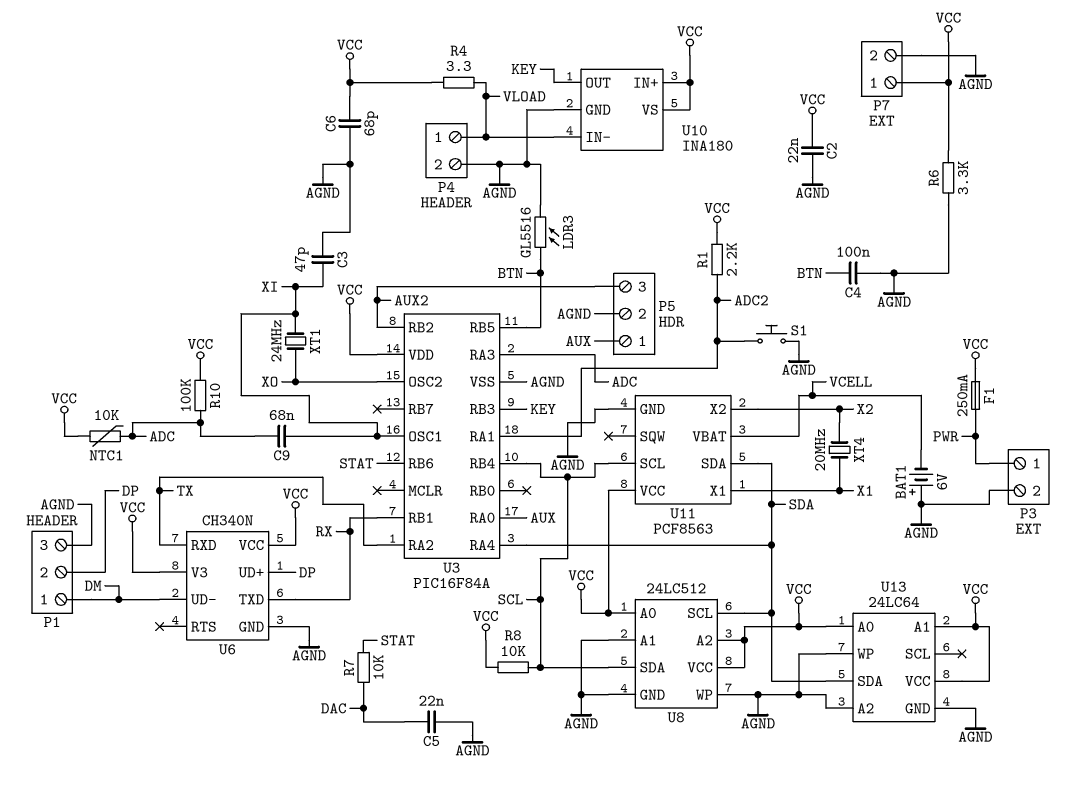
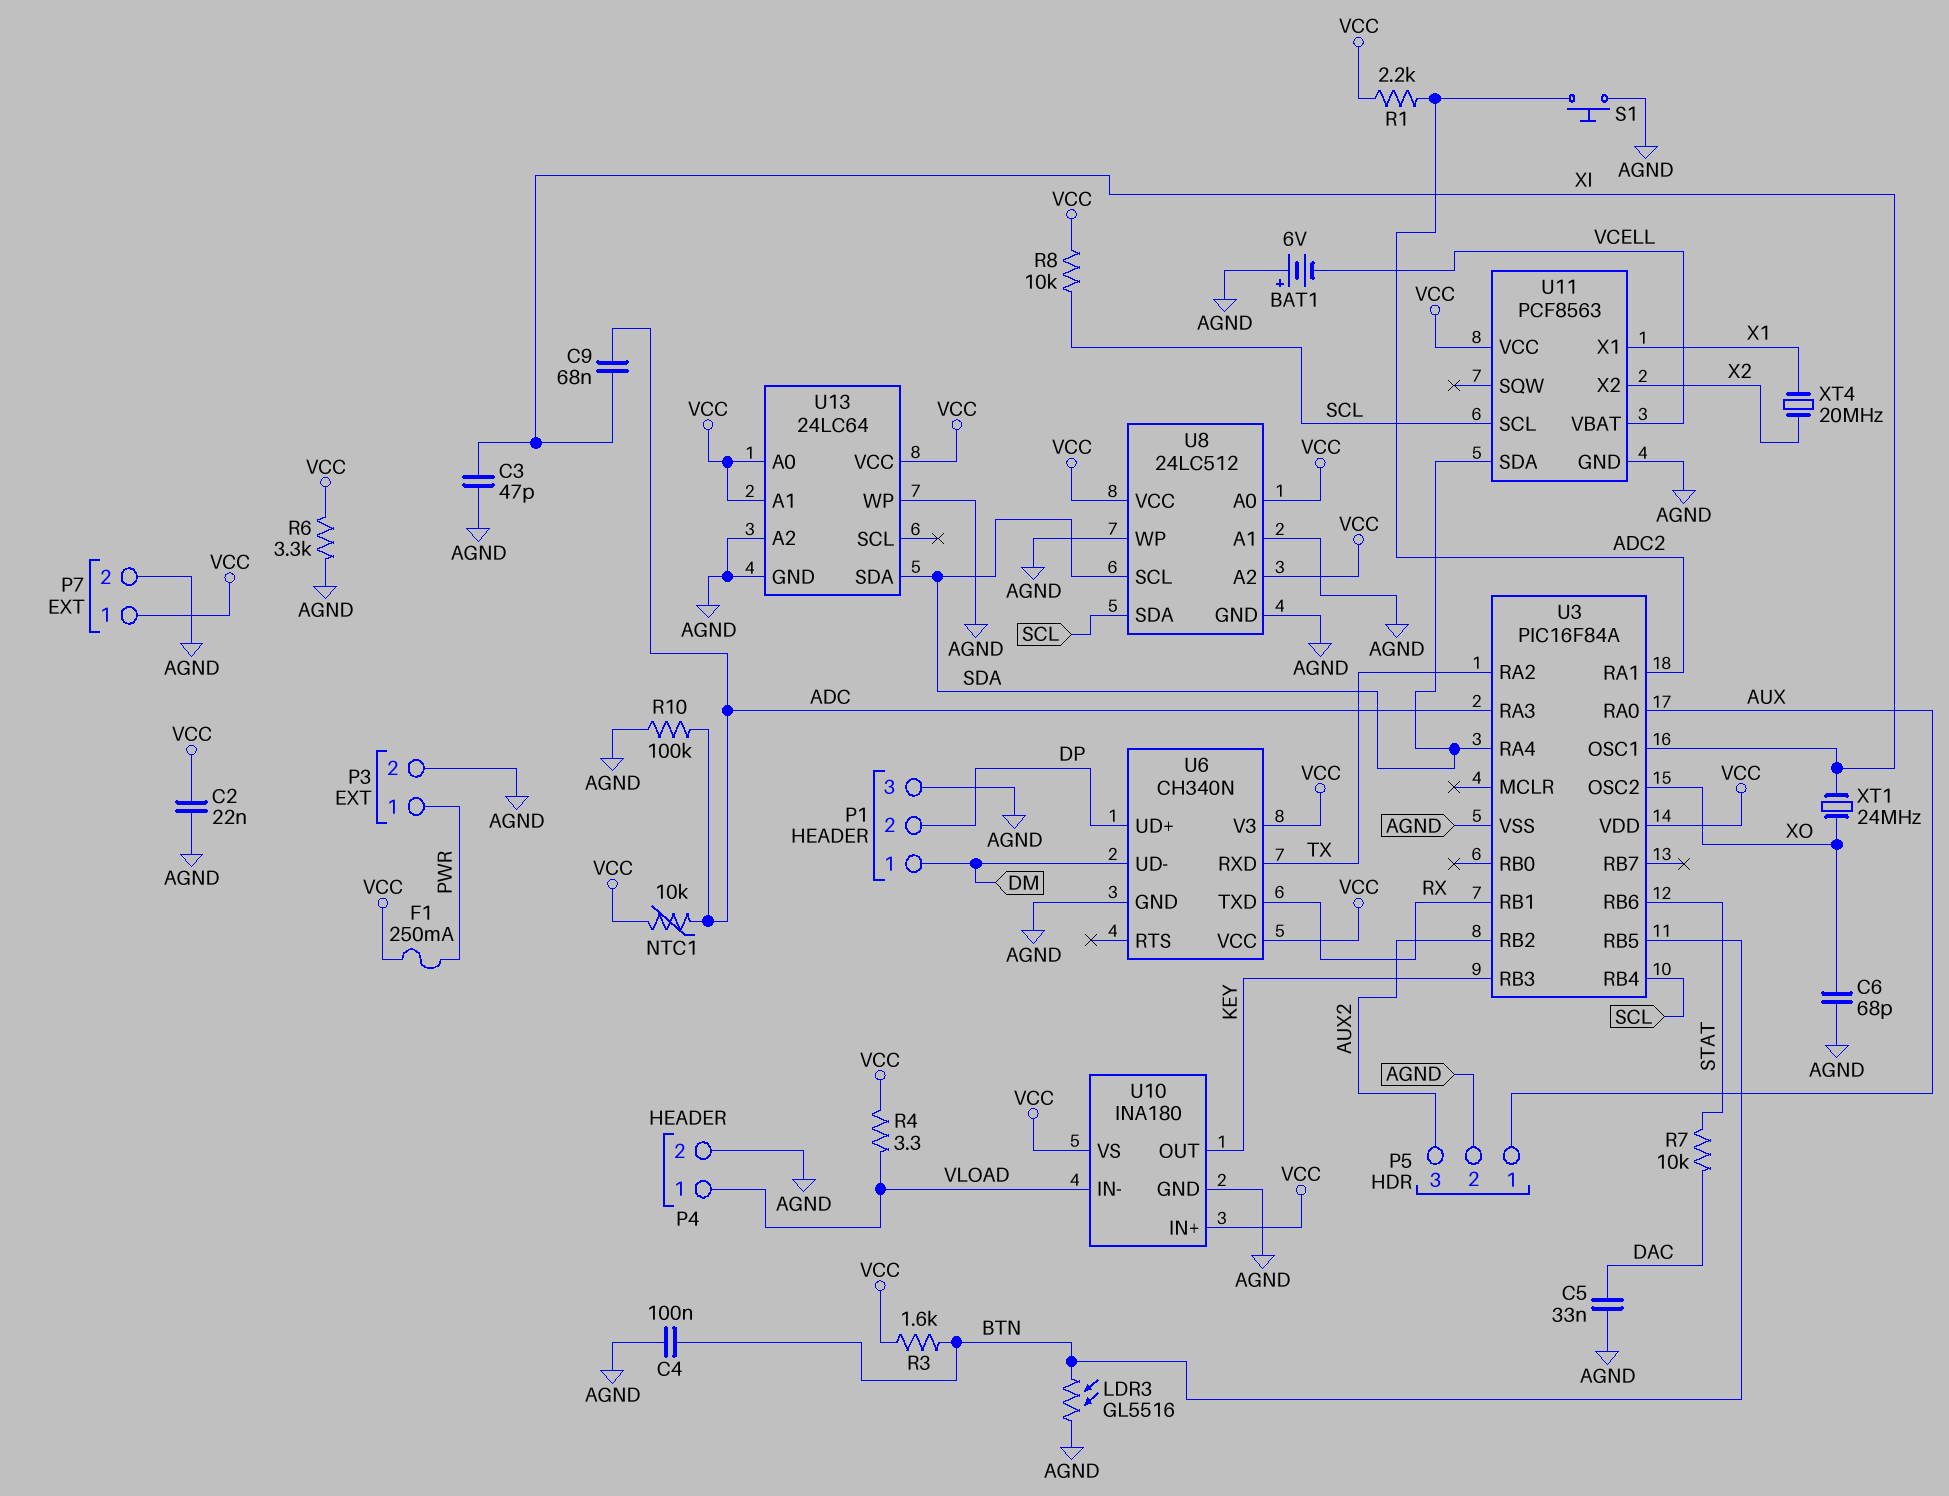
C5: 22nF (AGND, DAC) -> 33nF (AGND, DAC)
C6: 68pF (AGND, VCC) -> 68pF (AGND, XO)
R3: none -> 1.6k (BTN, VCC)
R10: 100k (ADC, VCC) -> 100k (ADC, AGND)

